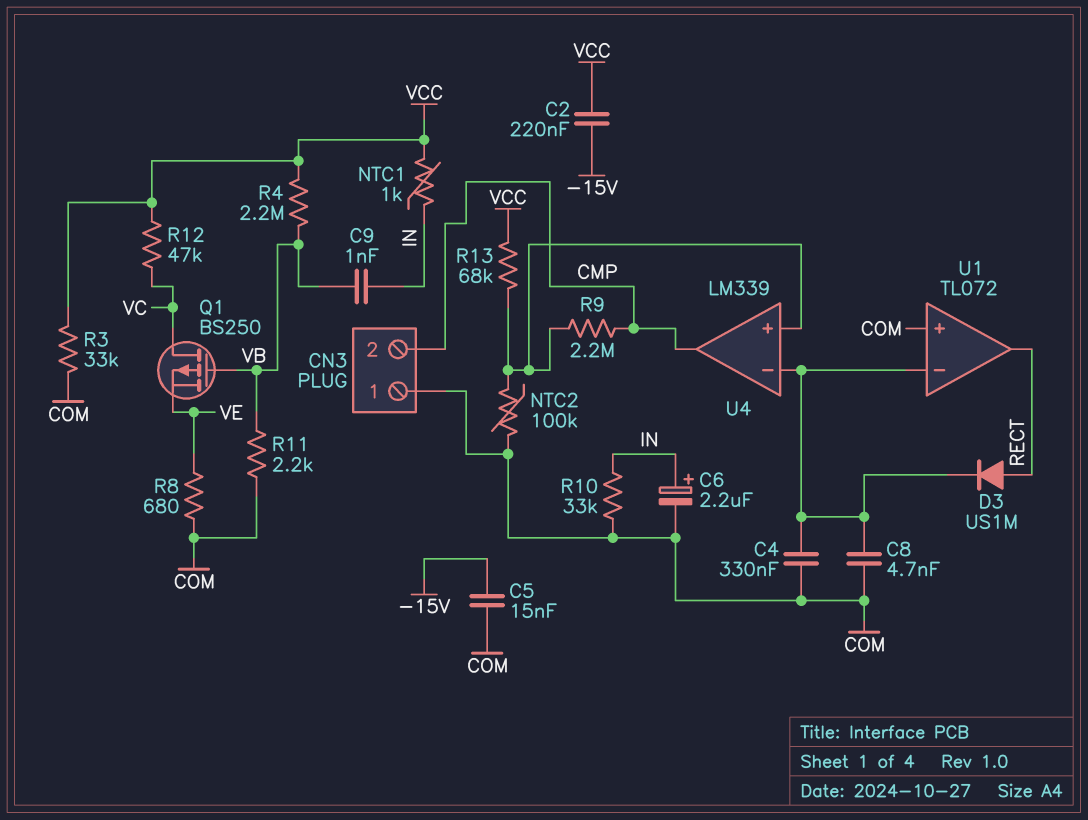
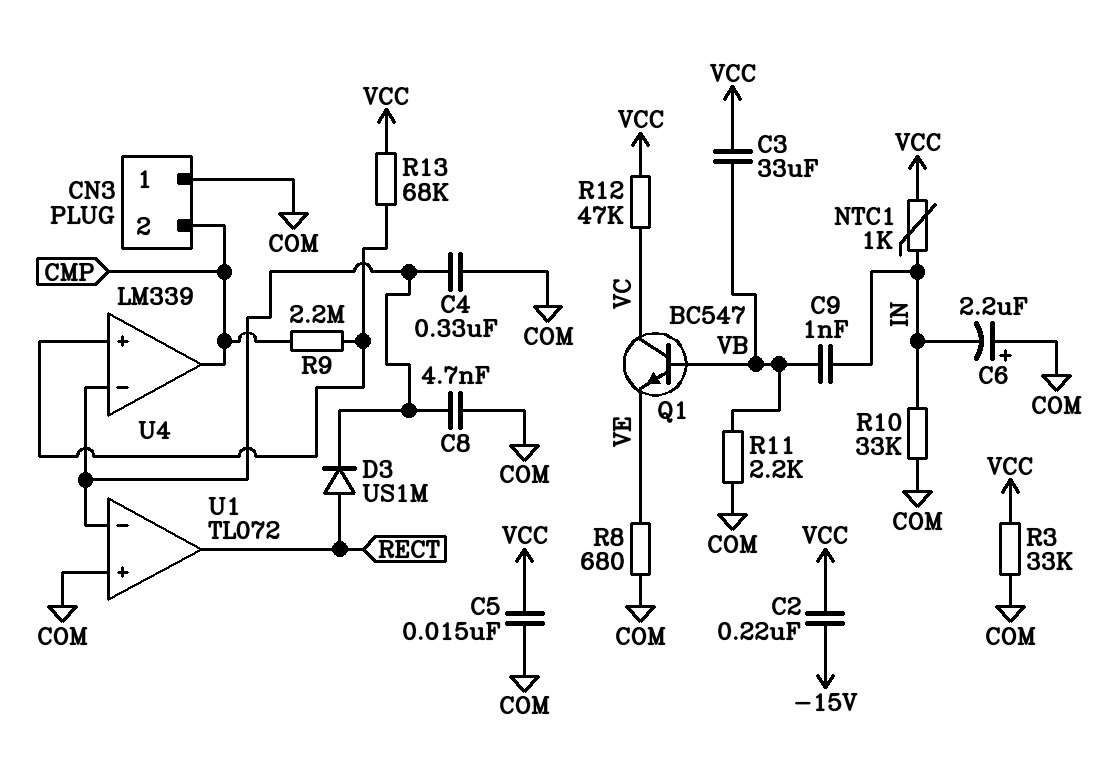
C3: none -> 33uF (VB, VCC)
C5: 15nF (-15V, COM) -> 15nF (COM, VCC)
C6: 2.2uF (plus IN, minus COM) -> 2.2uF (plus COM, minus IN)
NTC2: 100k (COM, U4/in+) -> none
Q1: PMOS BS250 (G VB, D VC, S VE) -> NPN BC547 (B VB, C VC, E VE)
R4: 2.2M (VB, VCC) -> none

